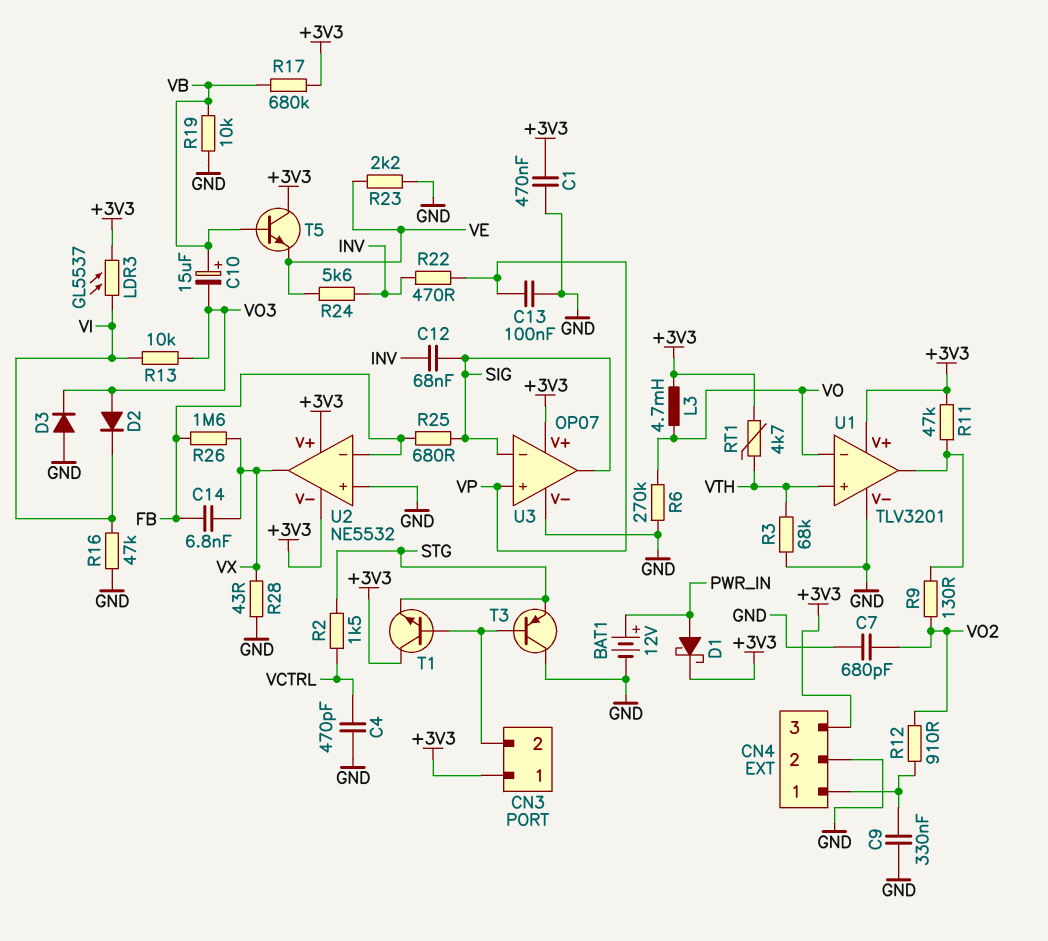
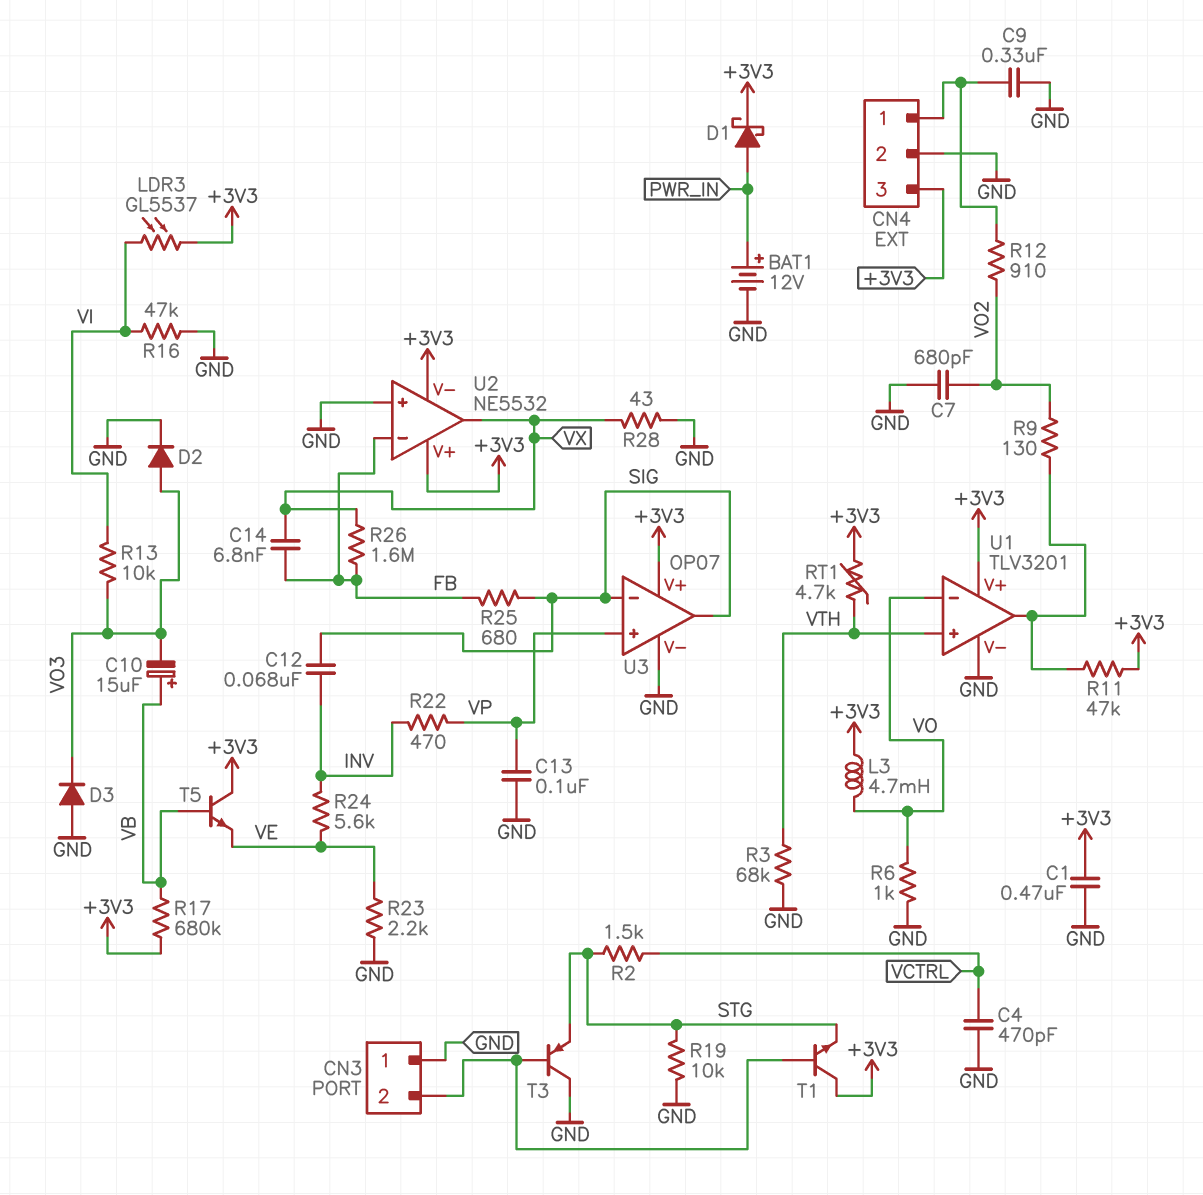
CN3 pin 1: +3V3 -> GND
D2: diode (A VO3, K VI) -> diode (A VO3, K GND)
R6: 270k (GND, VO) -> 1k (GND, VO)
R19: 10k (GND, VB) -> 10k (GND, STG)

